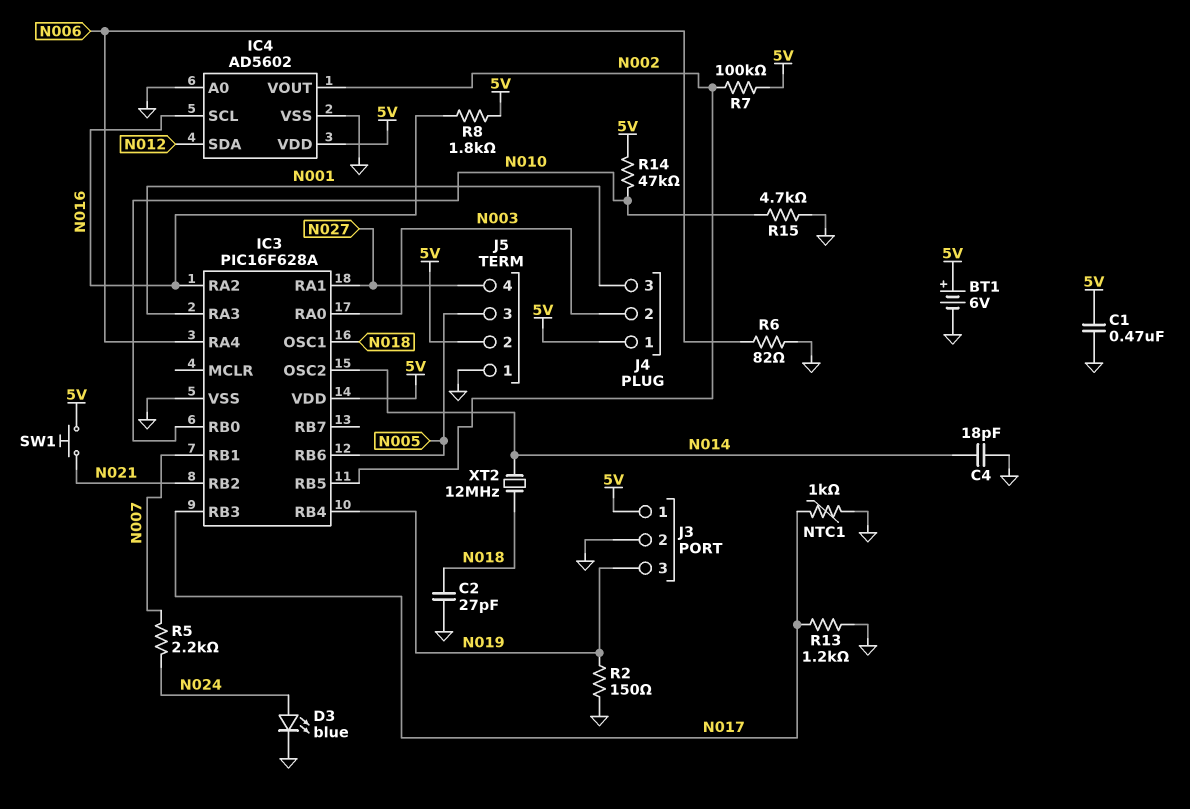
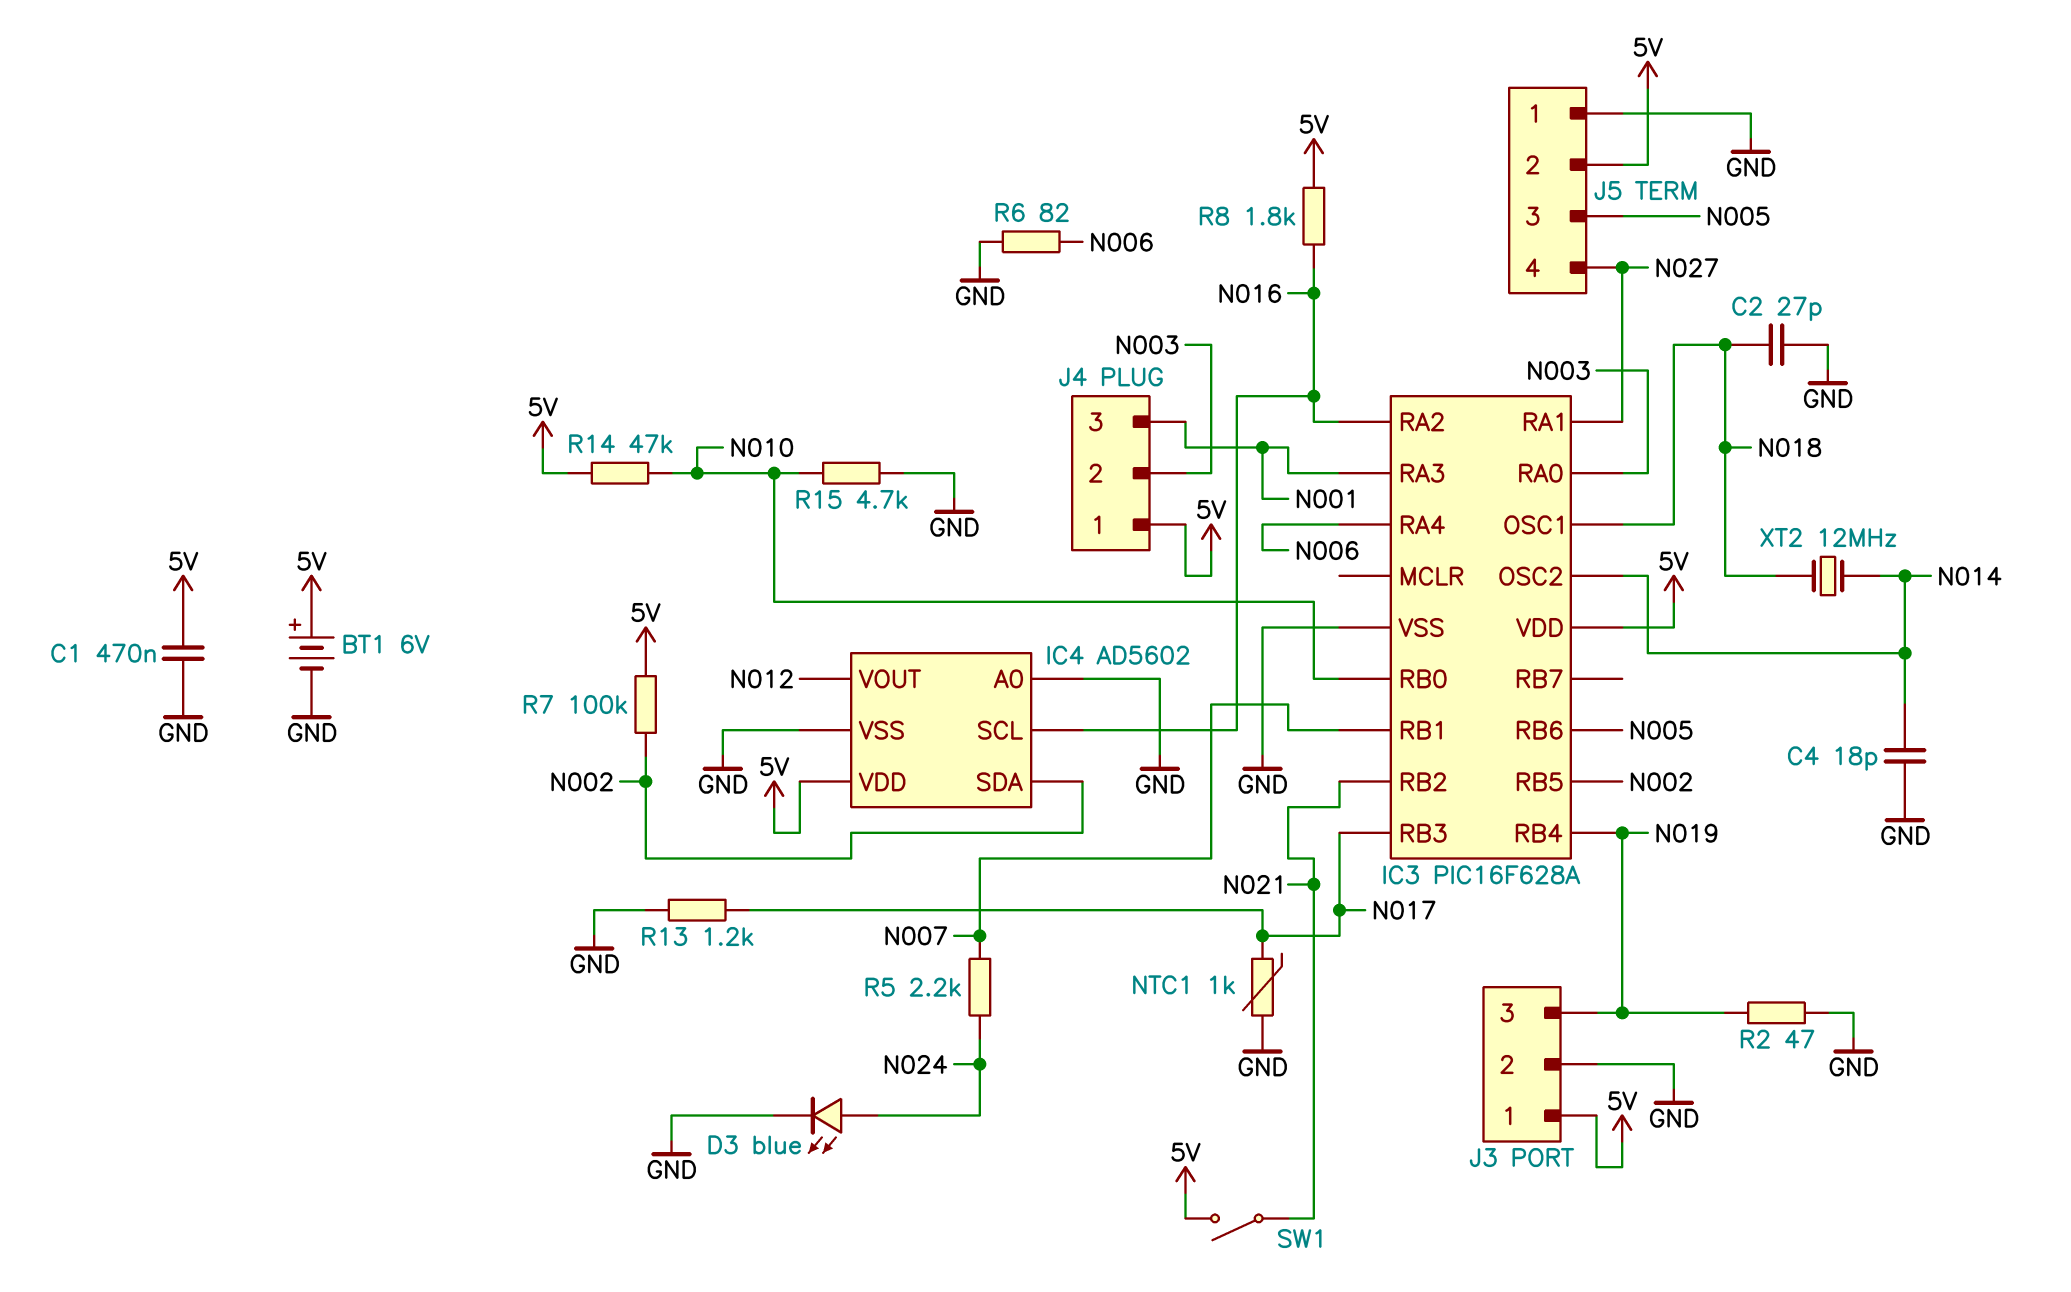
IC4 pin SDA: N012 -> N002
IC4 pin VOUT: N002 -> N012
R2: 150 (GND, N019) -> 47 (GND, N019)
SW1: button (5V, N021) -> switch (5V, N021)

